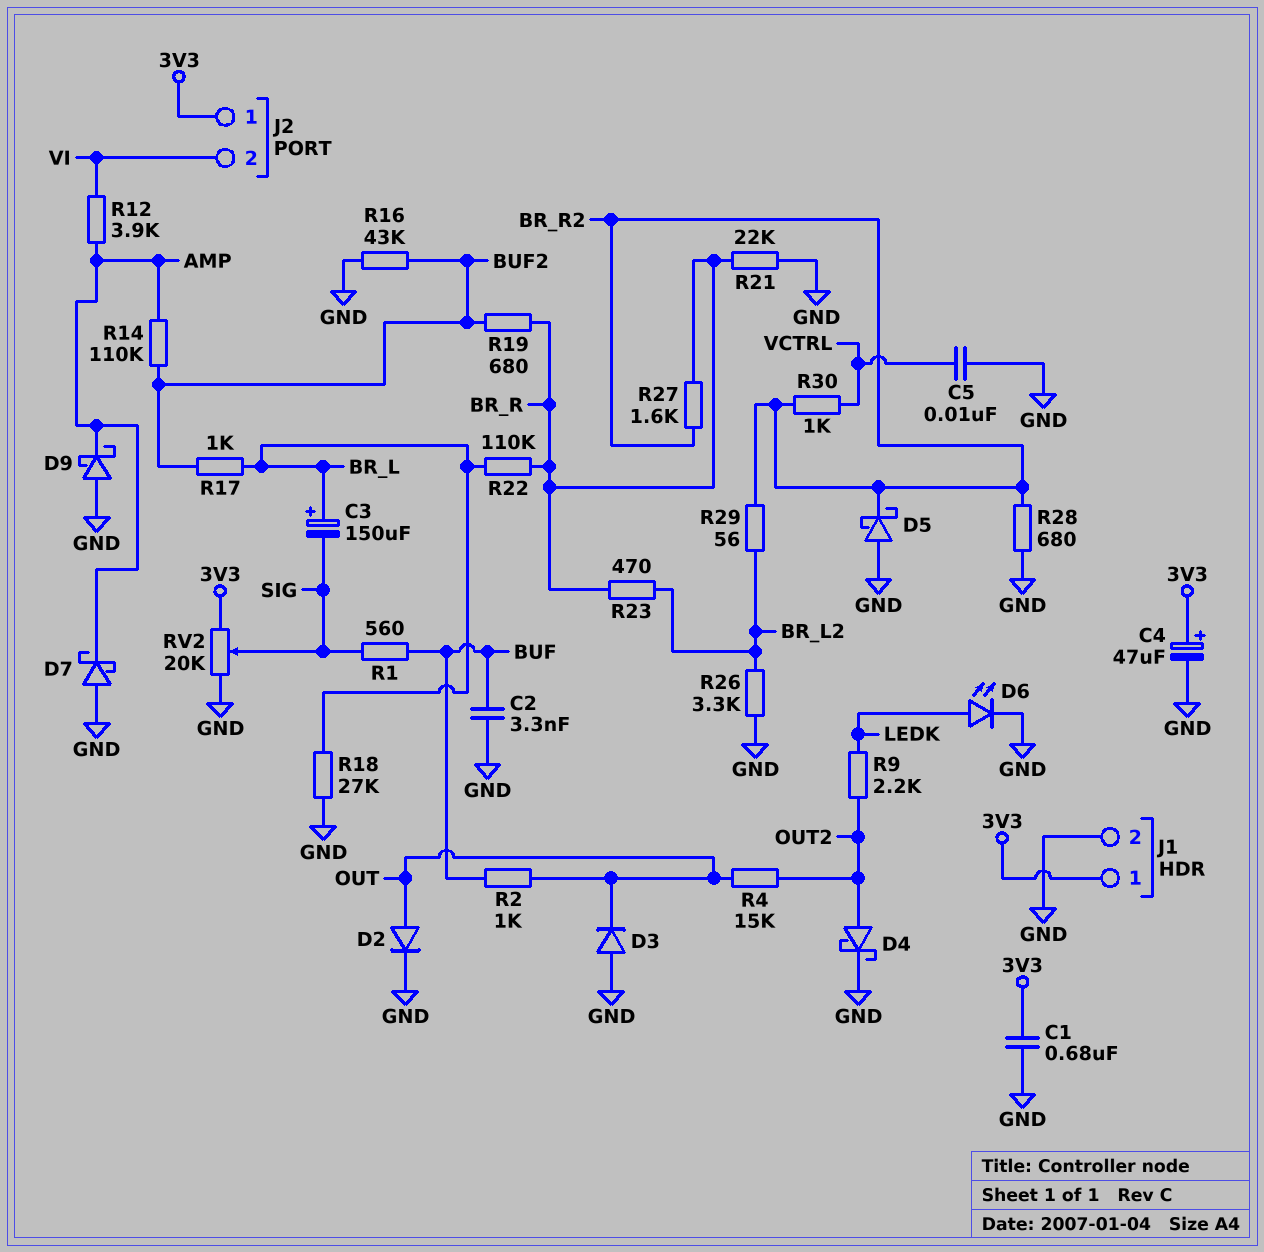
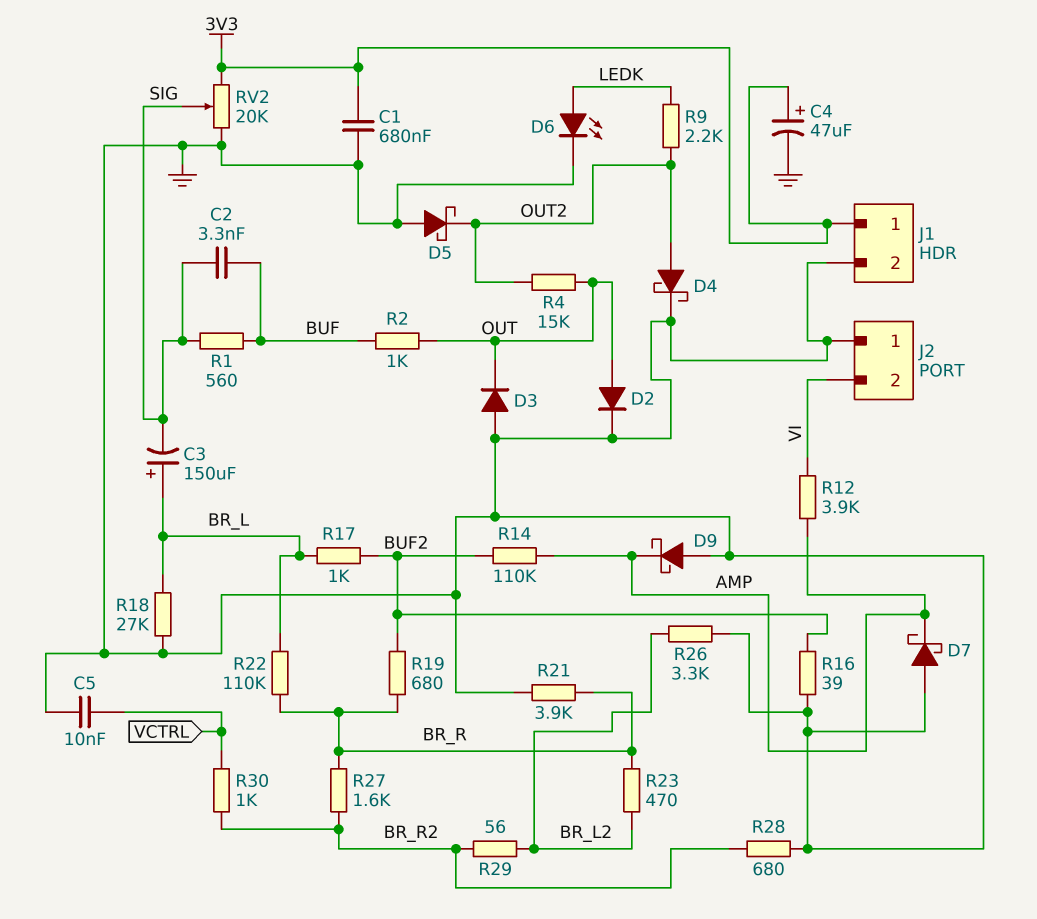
C2: 3.3nF (BUF, GND) -> 3.3nF (BUF, SIG)
D5: schottky (A GND, K BR_R2) -> schottky (A GND, K OUT2)
J2 pin 1: 3V3 -> GND
R16: 43k (BUF2, GND) -> 39 (BUF2, GND)
R21: 22k (BR_R, GND) -> 3.9k (BR_R, GND)

